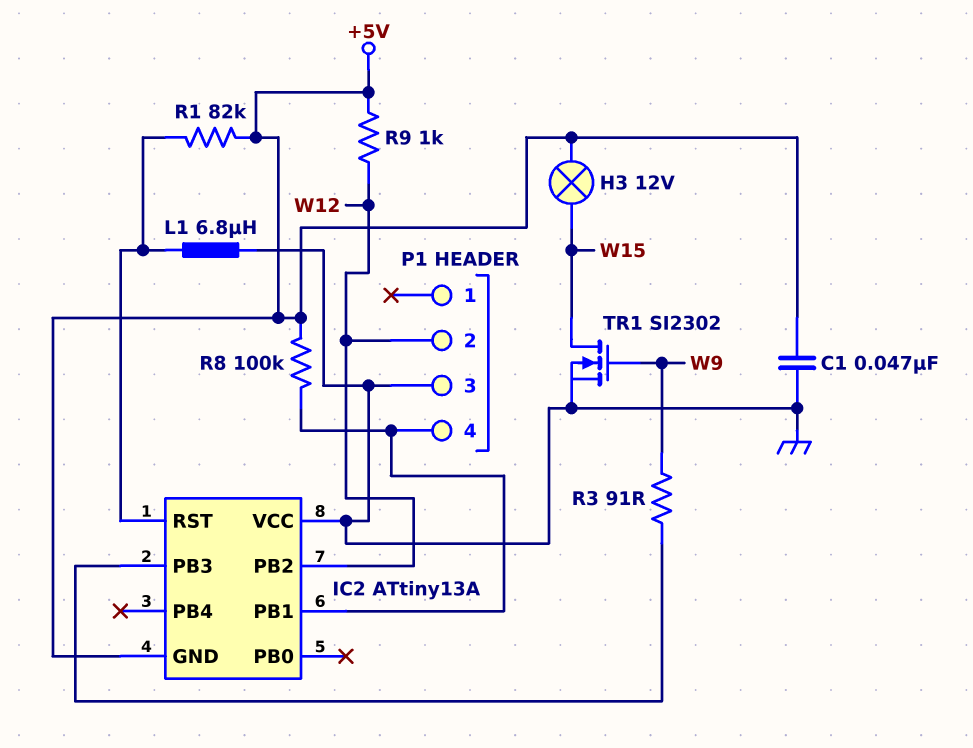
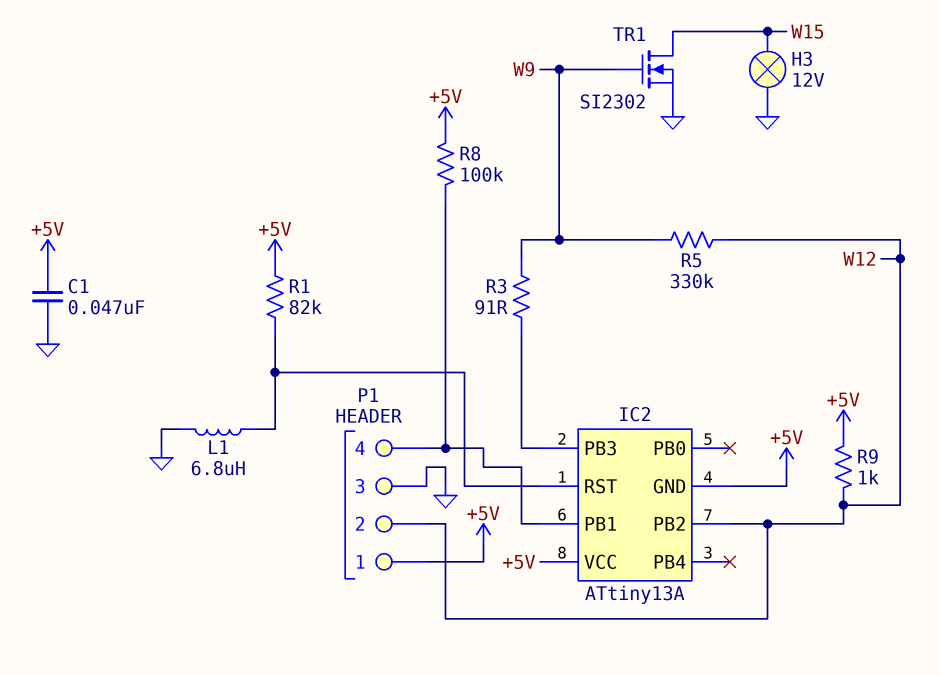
H3: lamp 12V (+5V, W15) -> lamp 12V (GND, W15)
IC2 pin VCC: GND -> +5V
P1 pin 1: none -> +5V
R5: none -> 330k (W9, W12)

